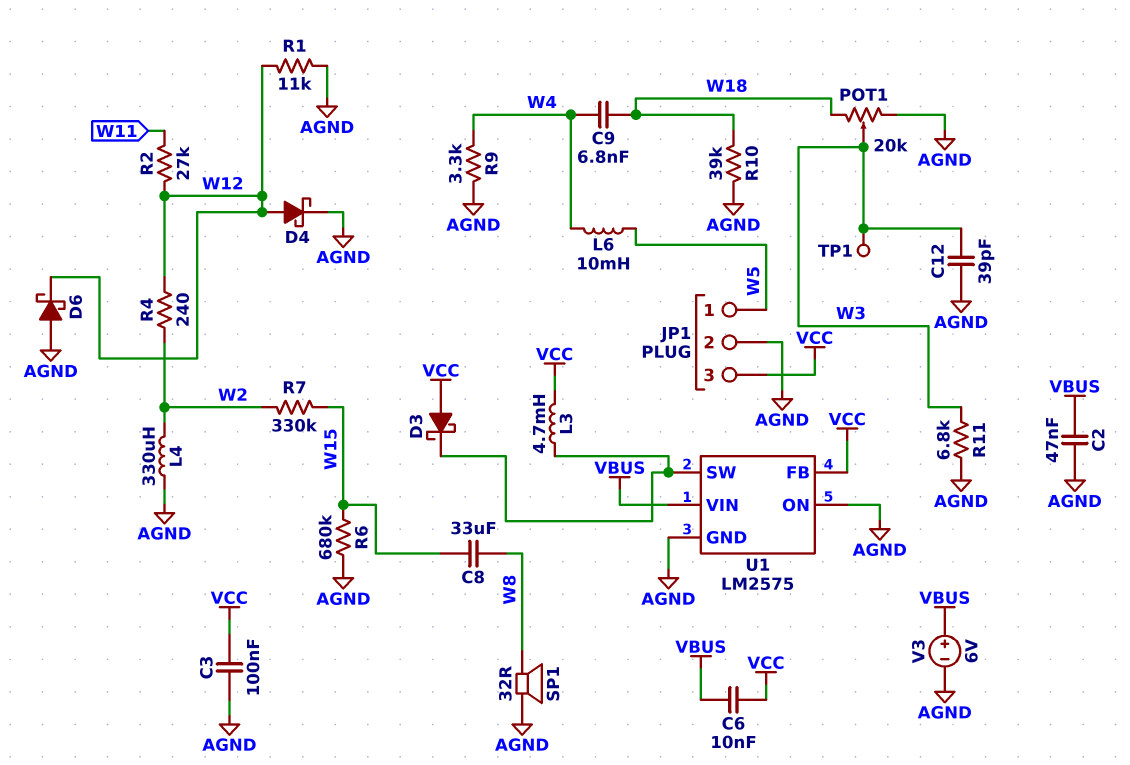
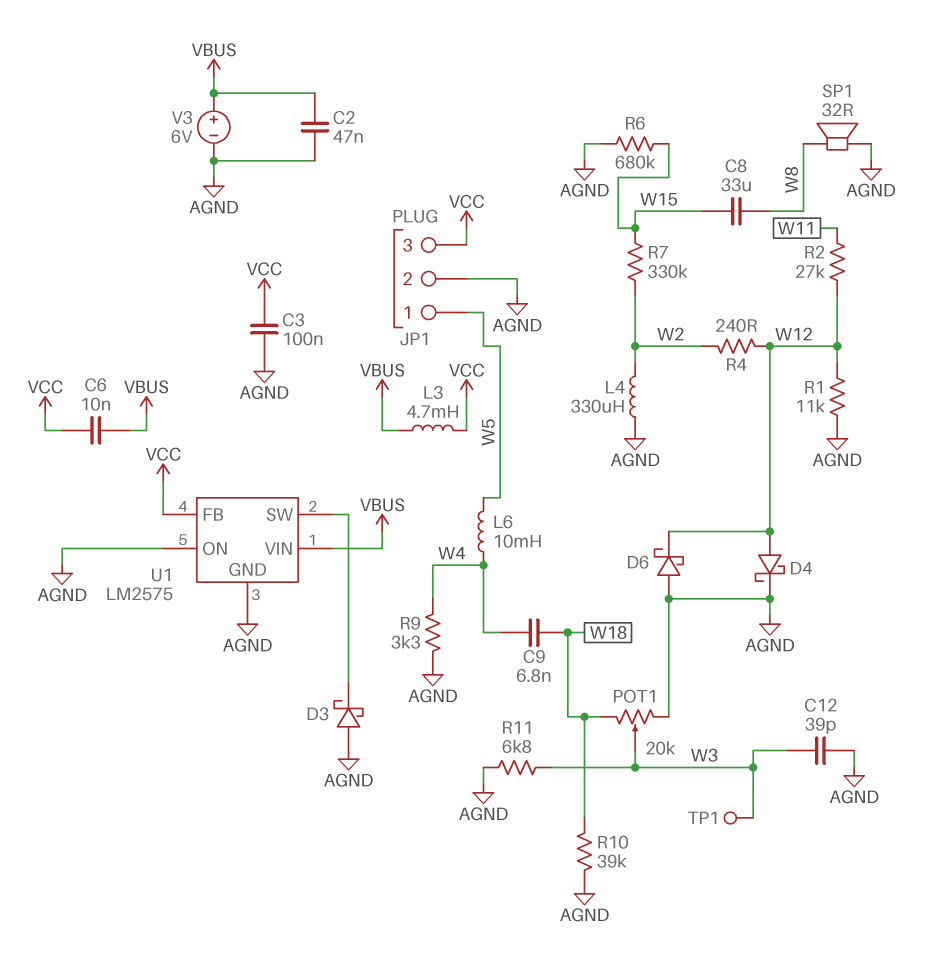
D3: schottky (A VCC, K U1/SW) -> schottky (A AGND, K U1/SW)
L3: 4.7mH (U1/SW, VCC) -> 4.7mH (VBUS, VCC)

